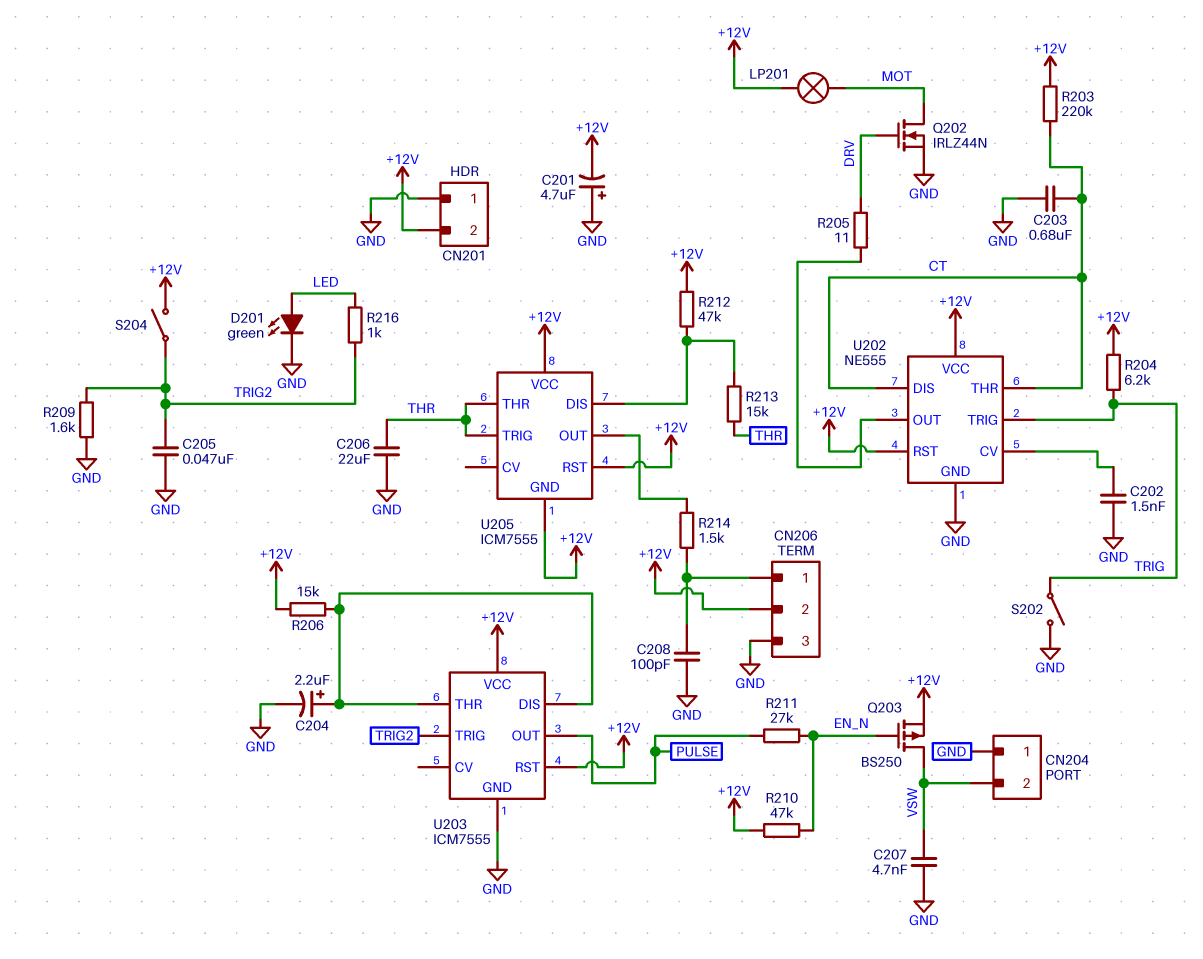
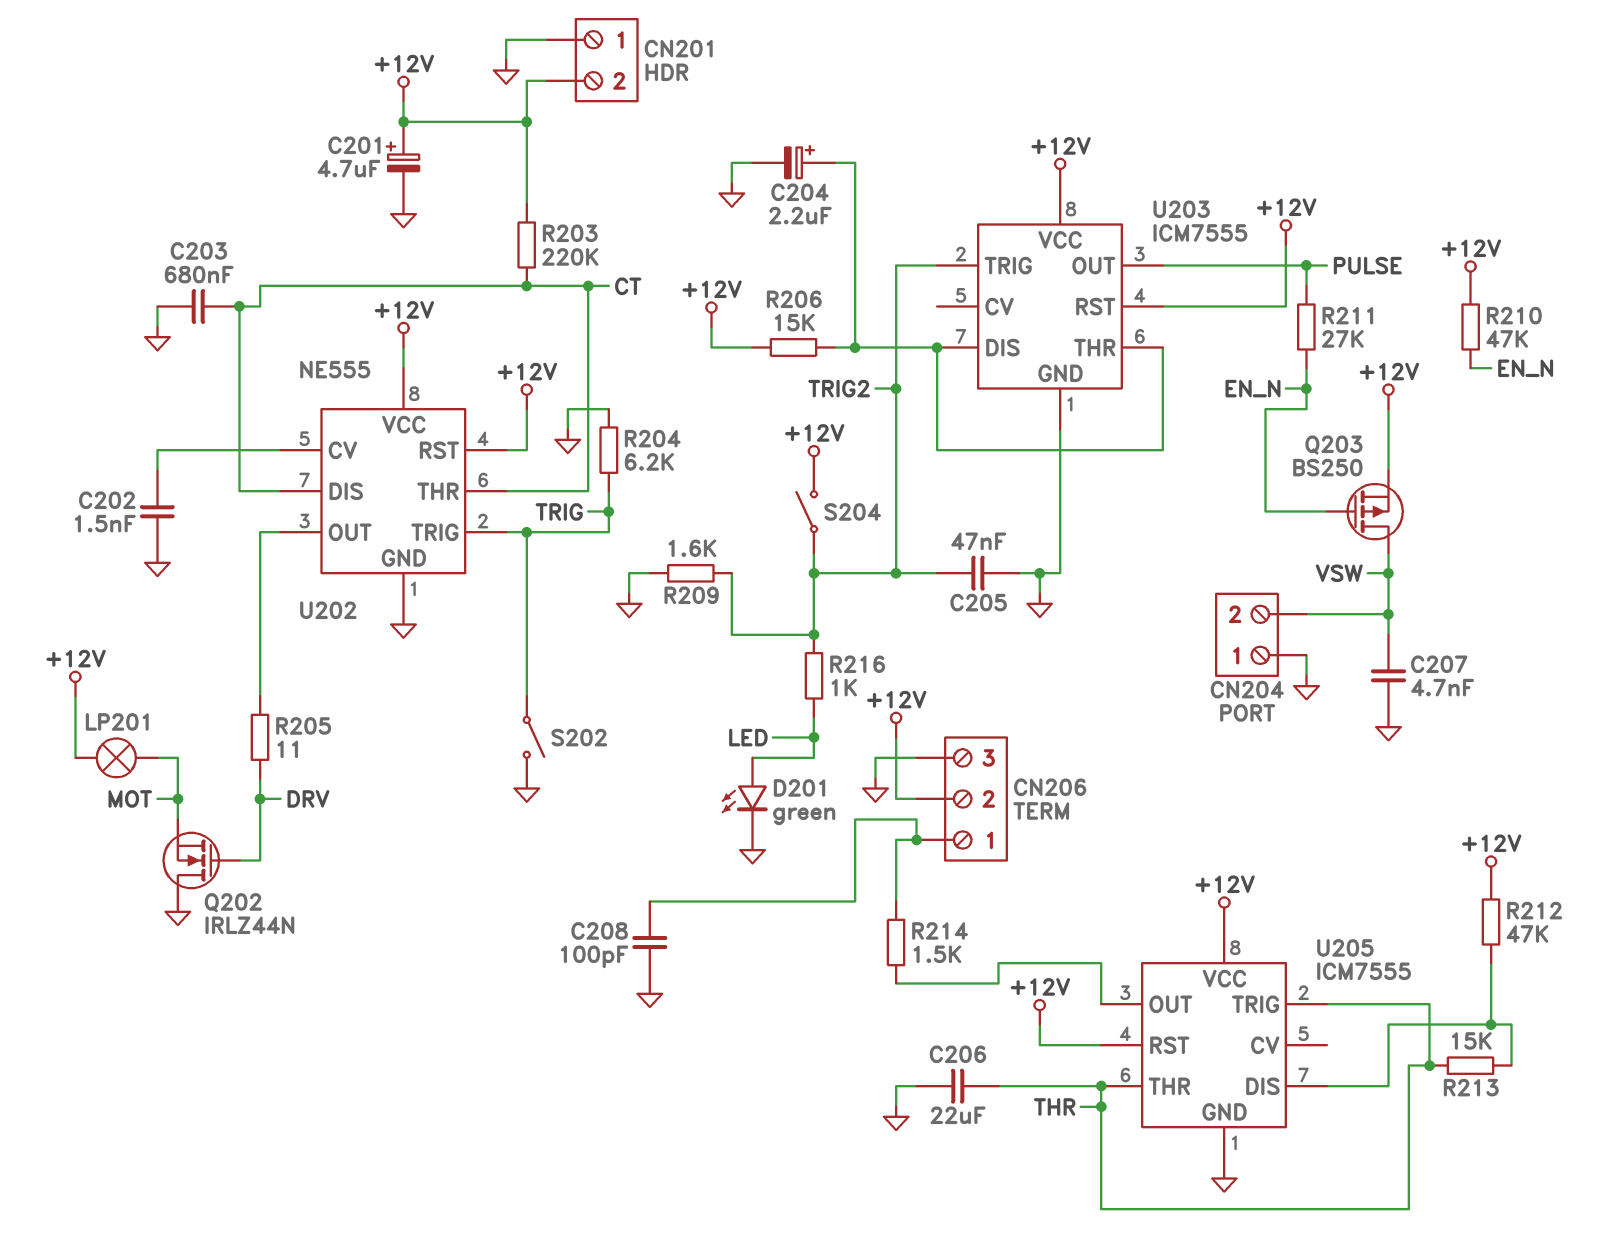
C201: 4.7uF (plus GND, minus +12V) -> 4.7uF (plus +12V, minus GND)
Q202: NMOS IRLZ44N (G DRV, D MOT, S GND) -> NMOS IRLZ44N (G DRV, D GND, S MOT)
R204: 6.2k (+12V, TRIG) -> 6.2k (GND, TRIG)
U205 pin GND: +12V -> GND

